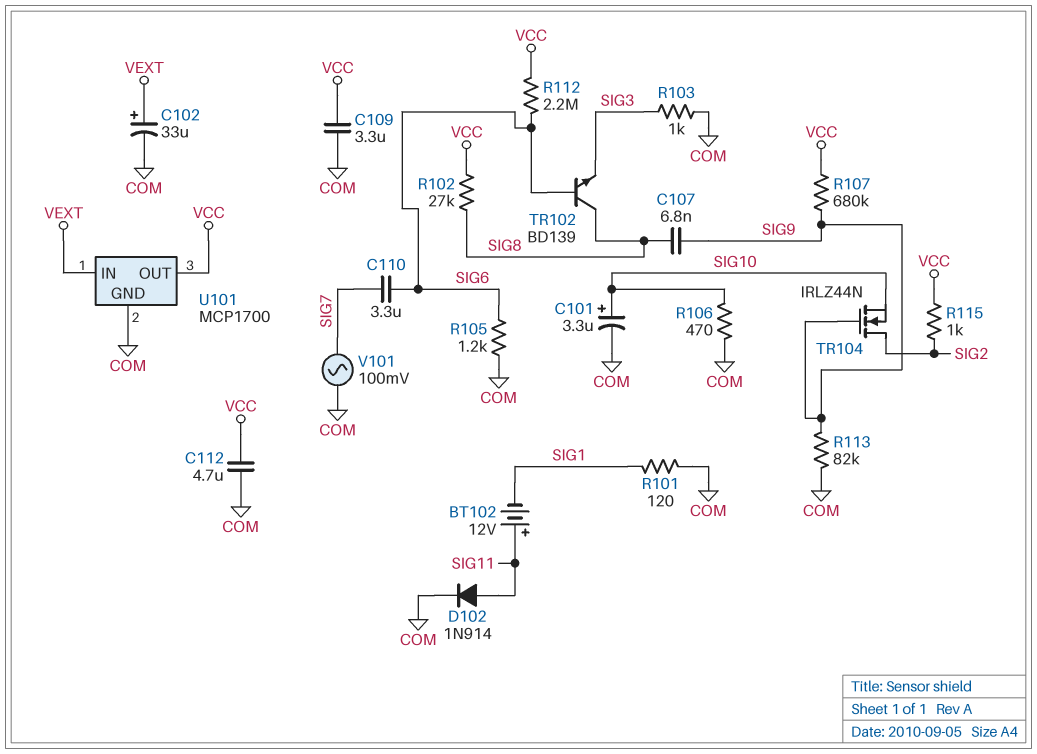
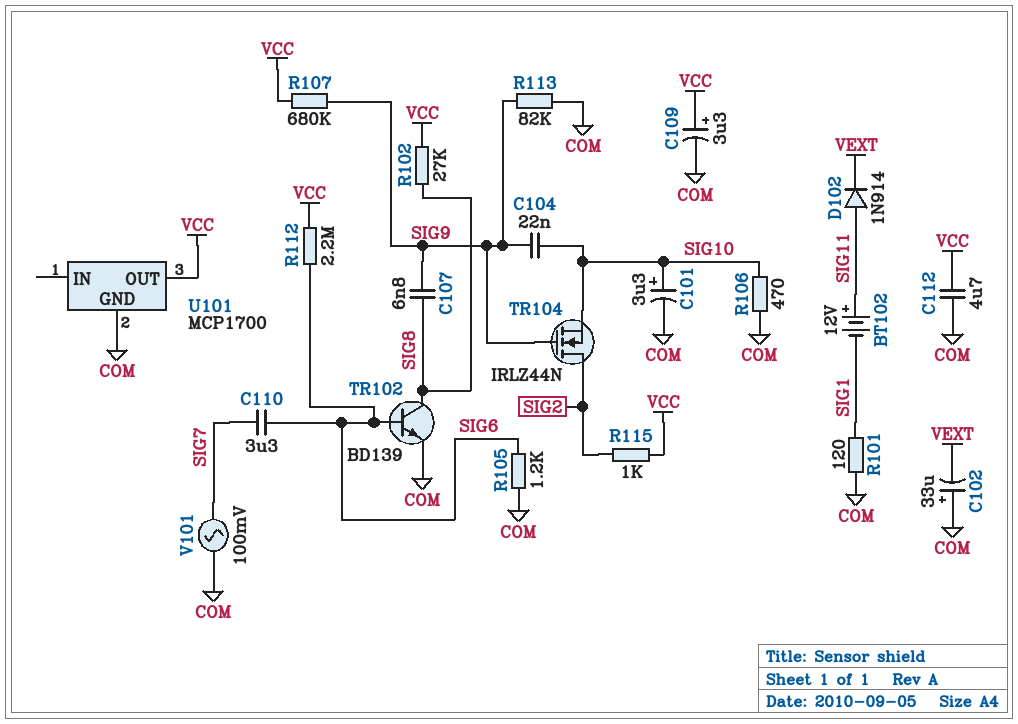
C102: 33uF (plus VEXT, minus COM) -> 33uF (plus COM, minus VEXT)
C104: none -> 22nF (SIG9, SIG10)
C109: 3.3uF (COM, VCC) -> 3.3uF (plus VCC, minus COM)
D102: diode 1N914 (A SIG11, K COM) -> diode 1N914 (A SIG11, K VEXT)
R103: 1k (COM, SIG3) -> none
TR102: NPN BD139 (B SIG6, C SIG8, E SIG3) -> NPN BD139 (B SIG6, C SIG8, E COM)
U101 pin IN: VEXT -> none

